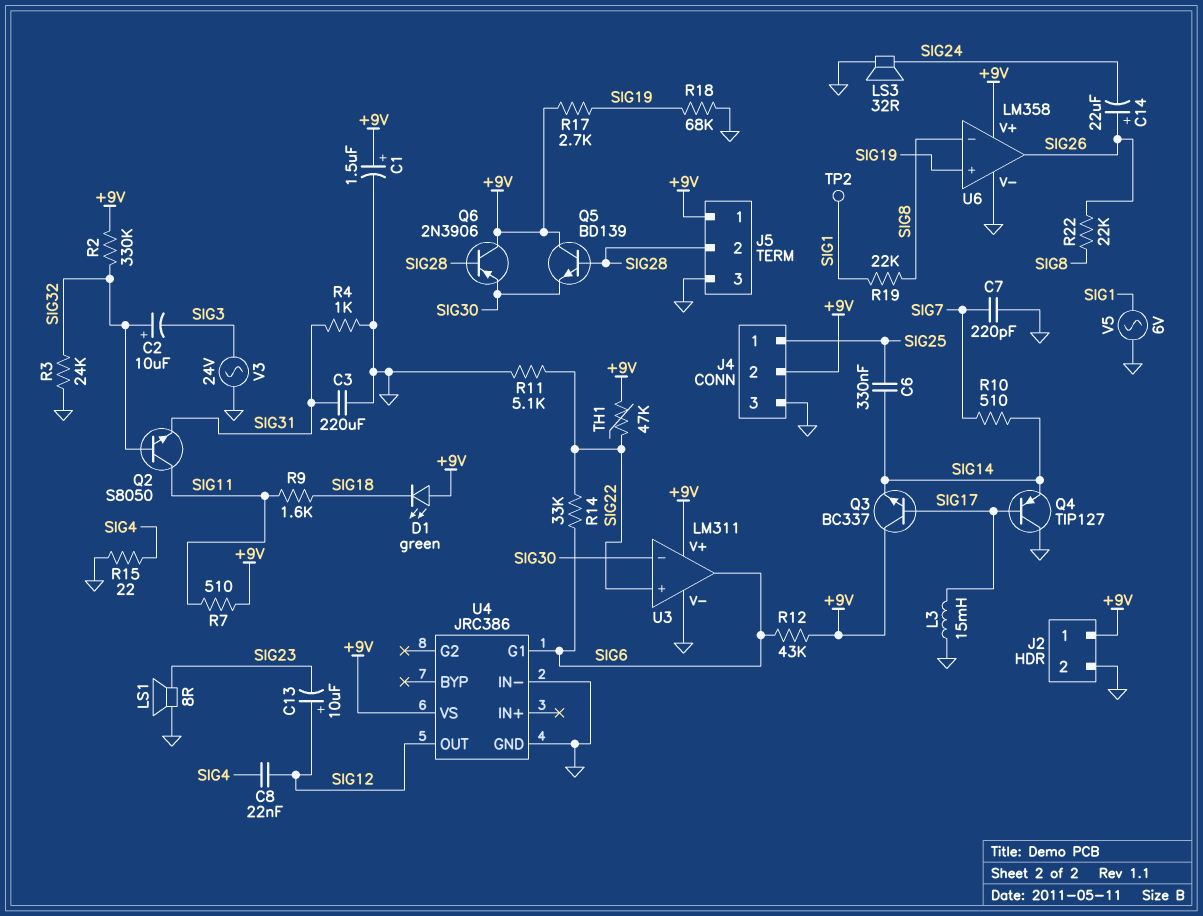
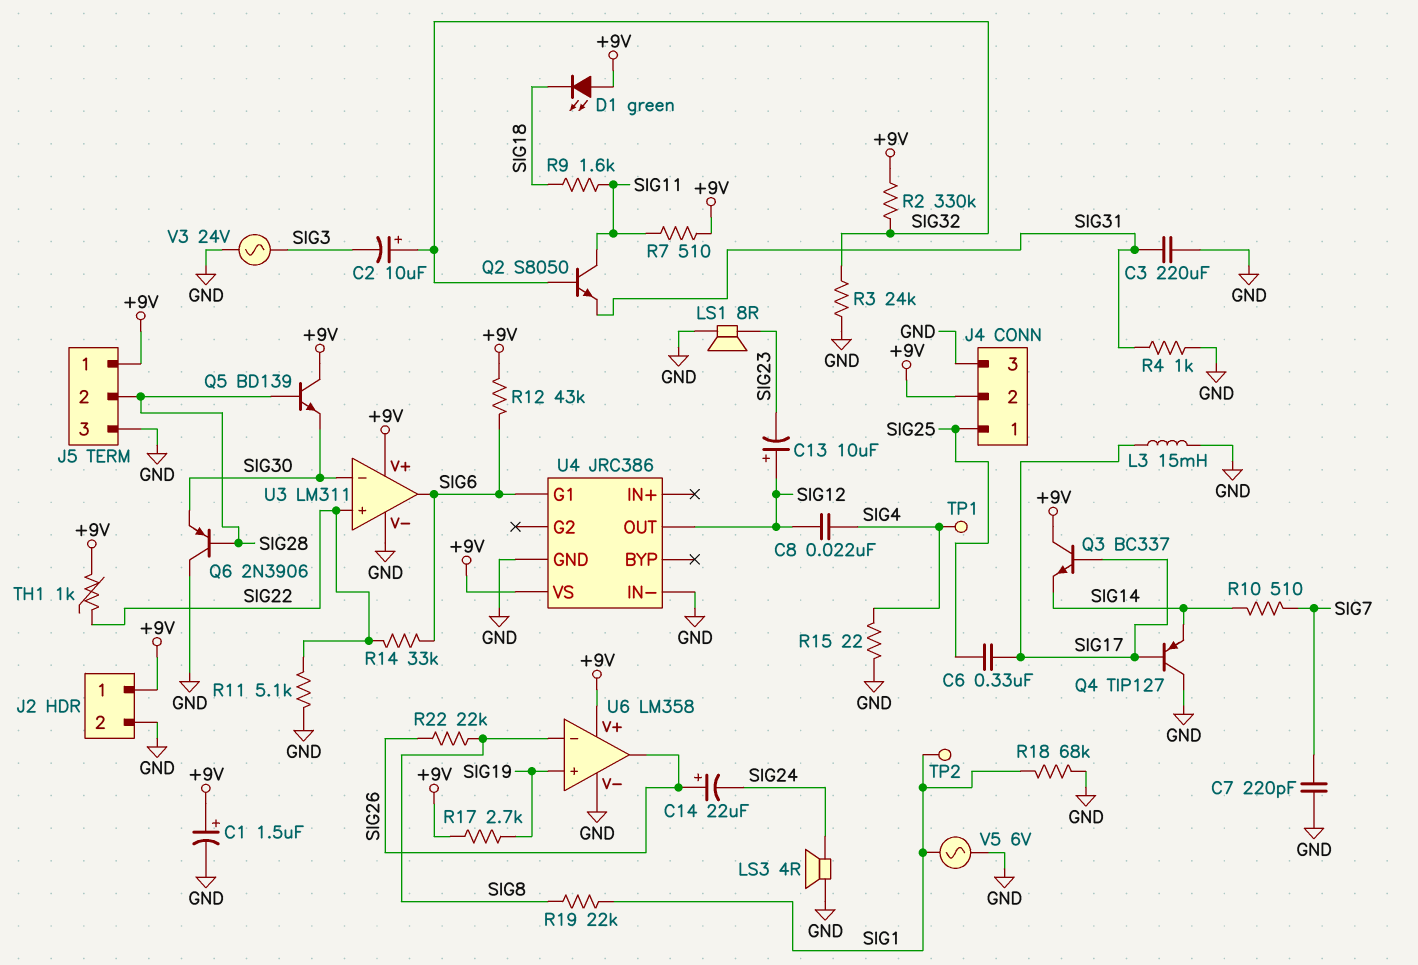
C6: 330nF (SIG14, SIG25) -> 330nF (SIG17, SIG25)
LS3: speaker 32R (GND, SIG24) -> speaker 4R (GND, SIG24)
Q6: PNP 2N3906 (B SIG28, C +9V, E SIG30) -> PNP 2N3906 (B SIG28, C GND, E SIG30)
R18: 68k (GND, SIG19) -> 68k (GND, SIG1)
TH1: 47k (+9V, SIG22) -> 1k (+9V, SIG22)
TP1: none -> test point (SIG4)

